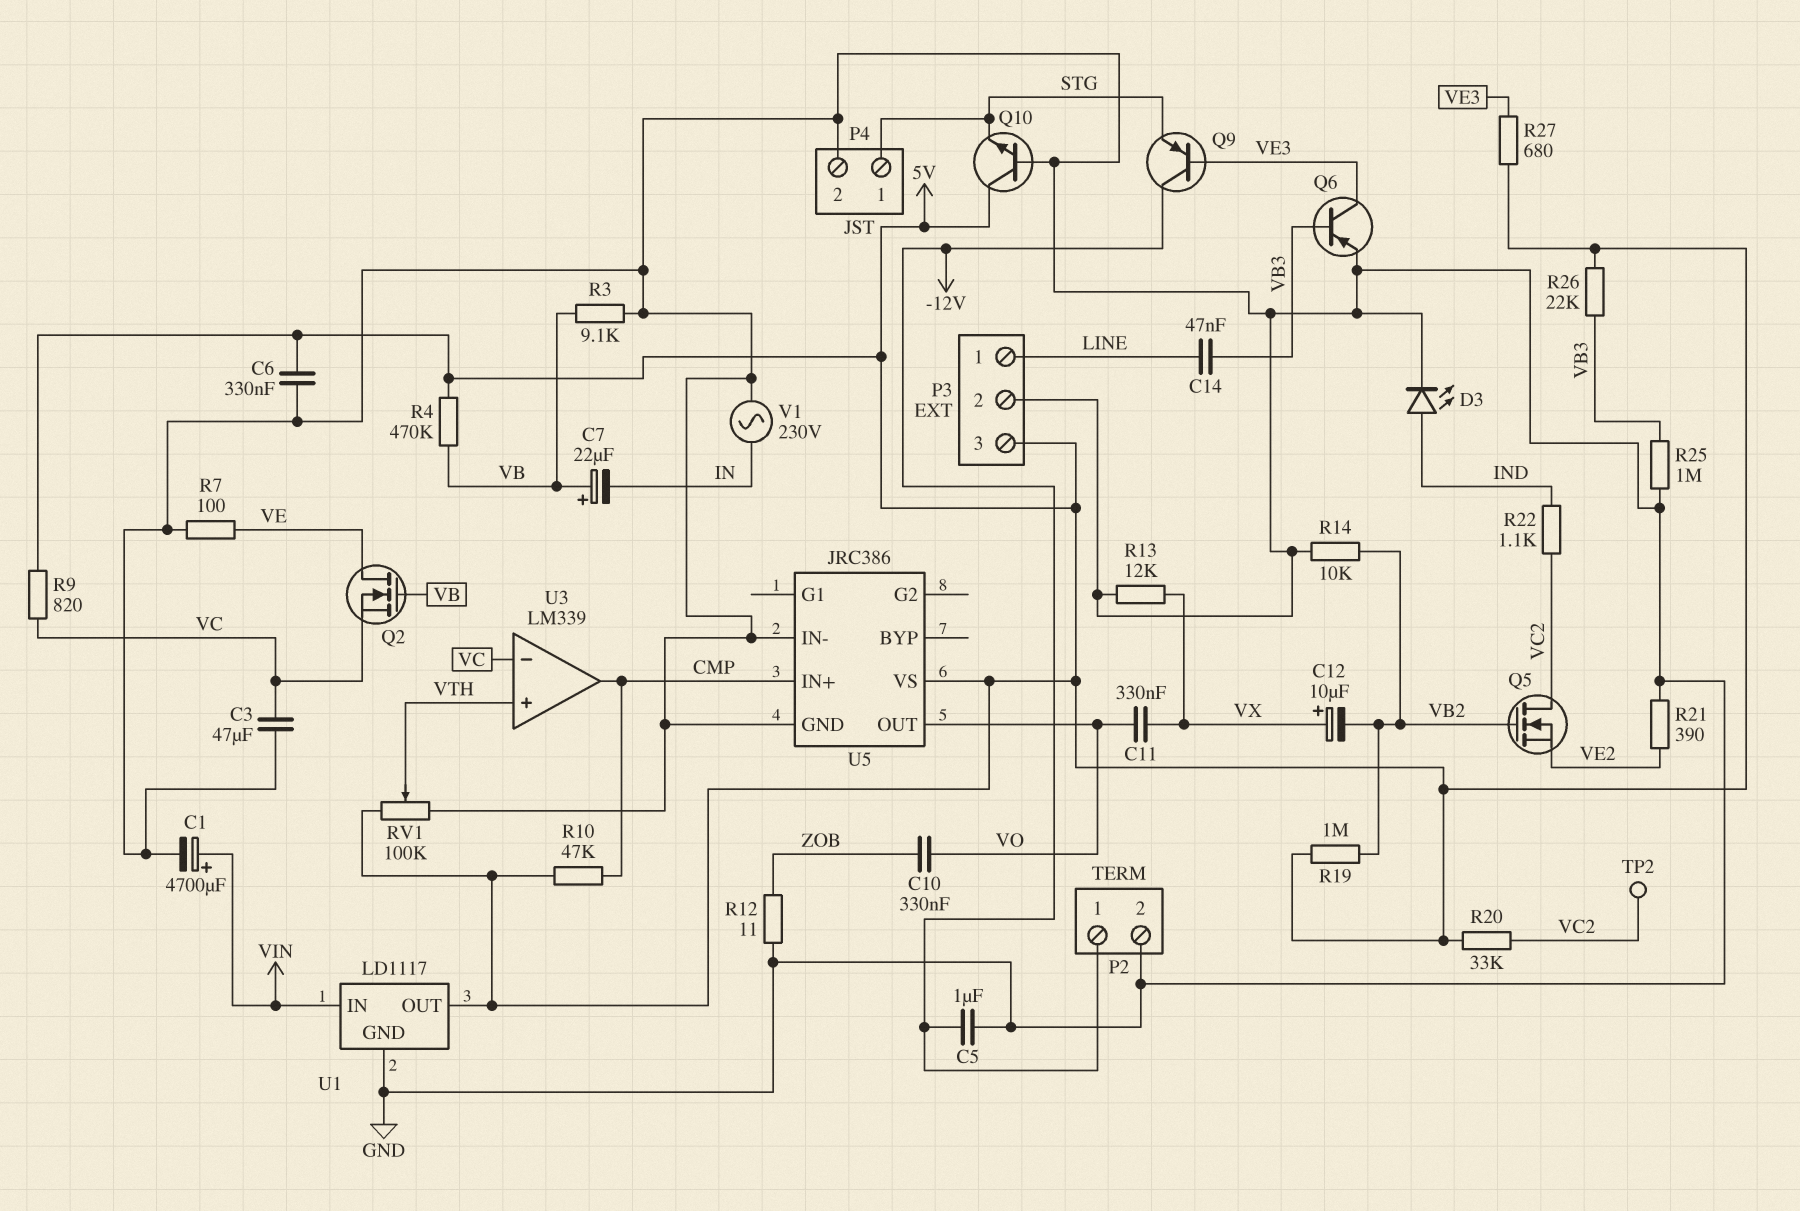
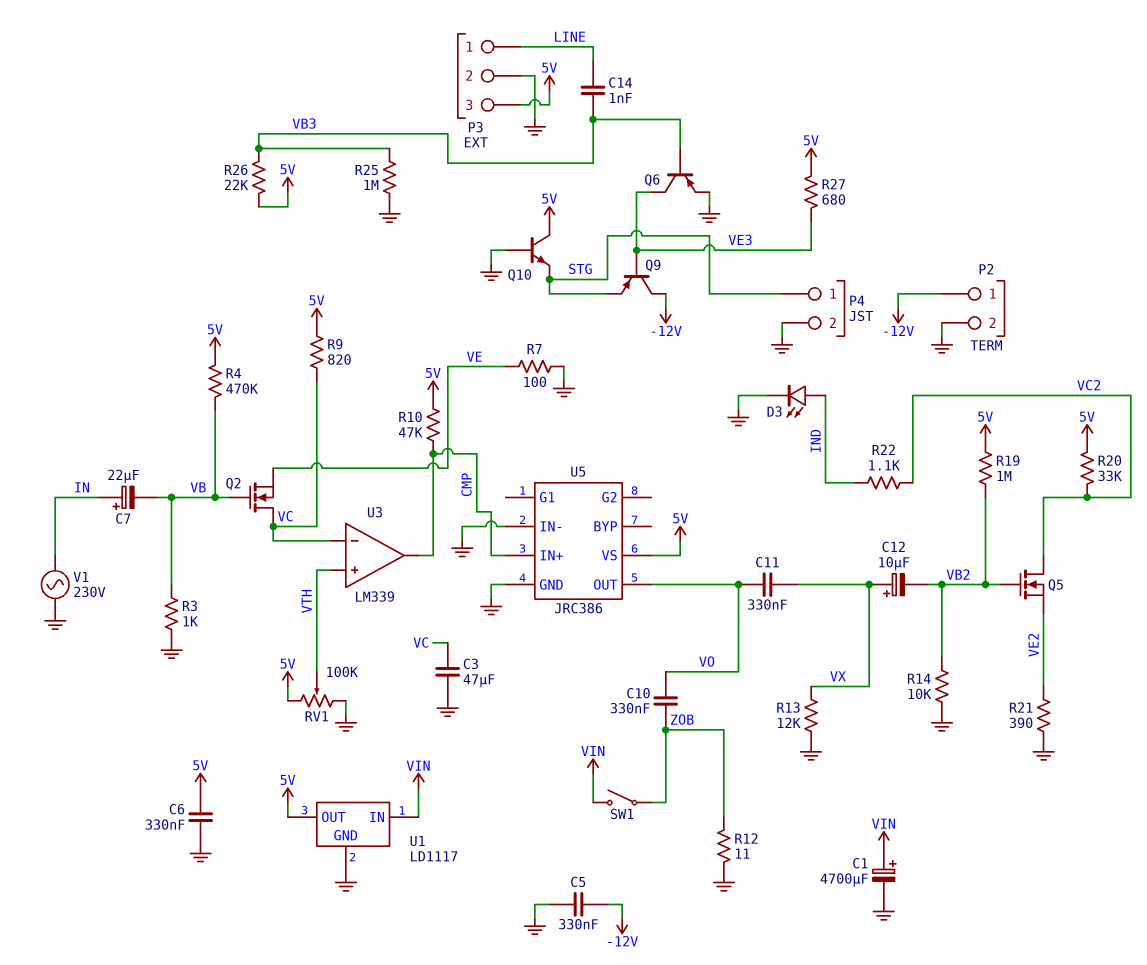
C5: 1uF (-12V, GND) -> 330nF (-12V, GND)
C7: 22uF (plus VB, minus IN) -> 22uF (plus IN, minus VB)
C14: 47nF (LINE, VB3) -> 1nF (LINE, VB3)
Q2: NMOS (G VB, D VE, S VC) -> NMOS (G VB, D VC, S VE)
R3: 9.1k (GND, VB) -> 1k (GND, VB)
SW1: none -> switch (VIN, ZOB)
TP2: test point (VC2) -> none

